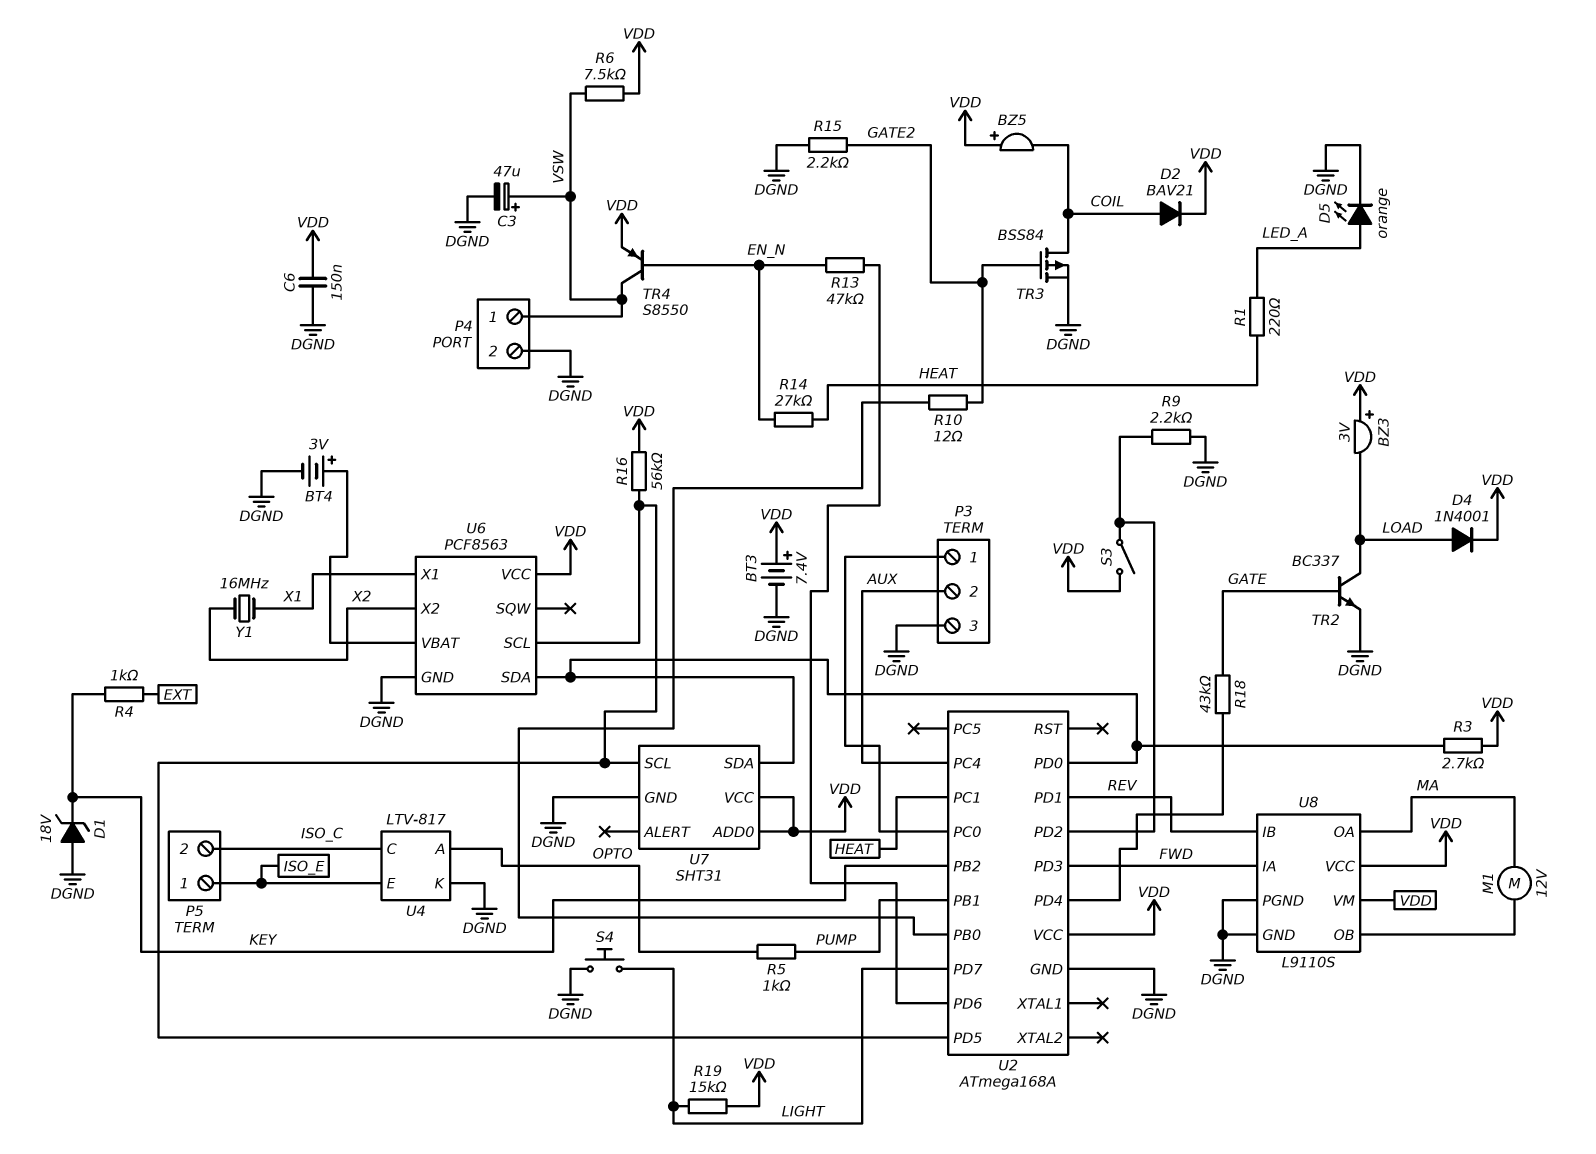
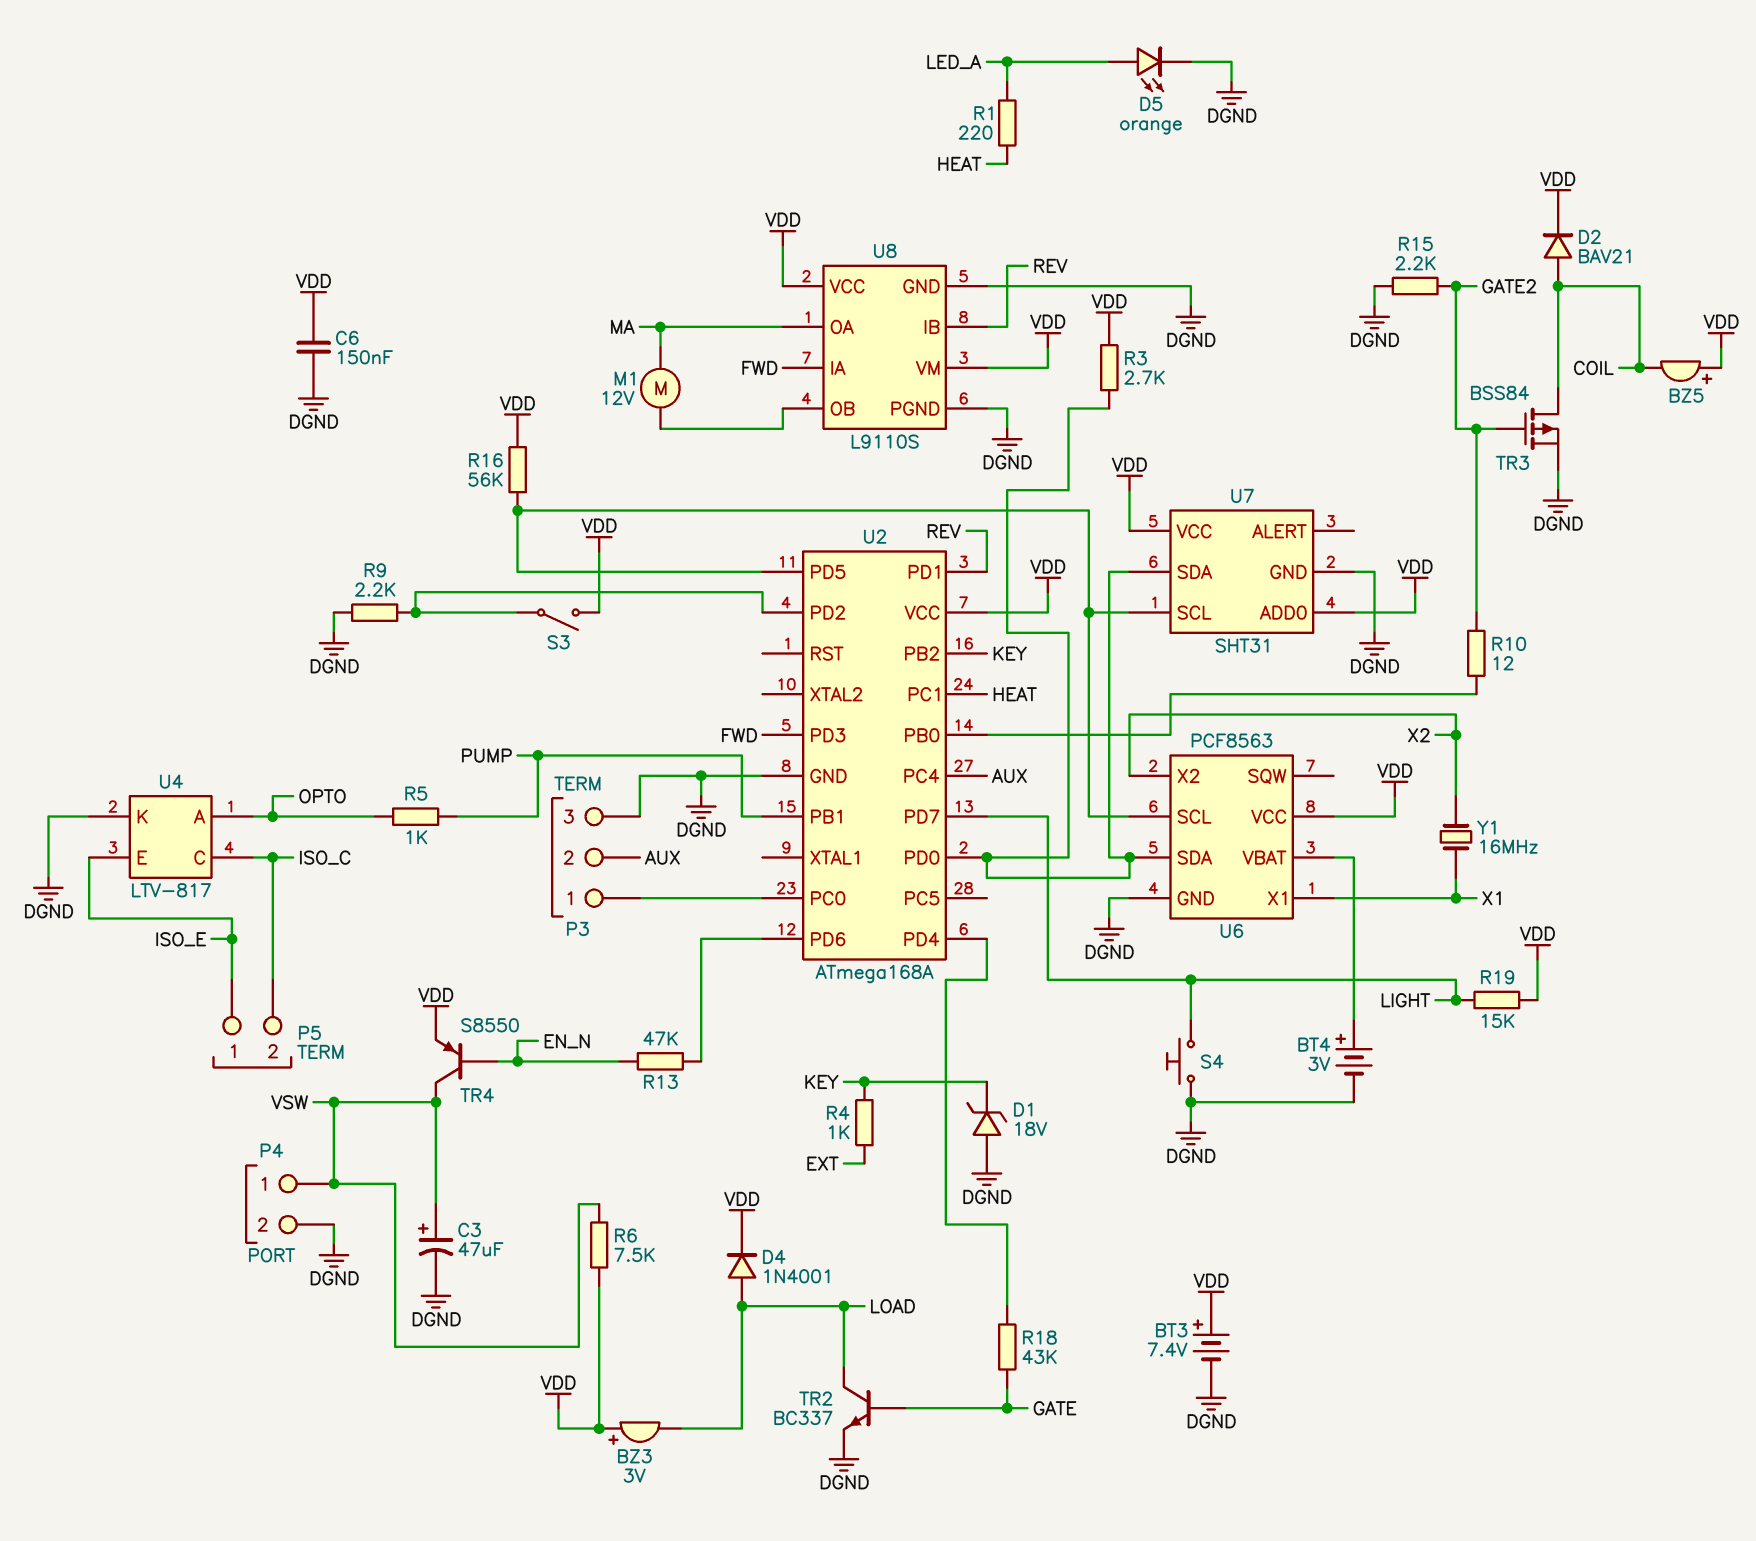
R14: 27k (EN_N, HEAT) -> none

